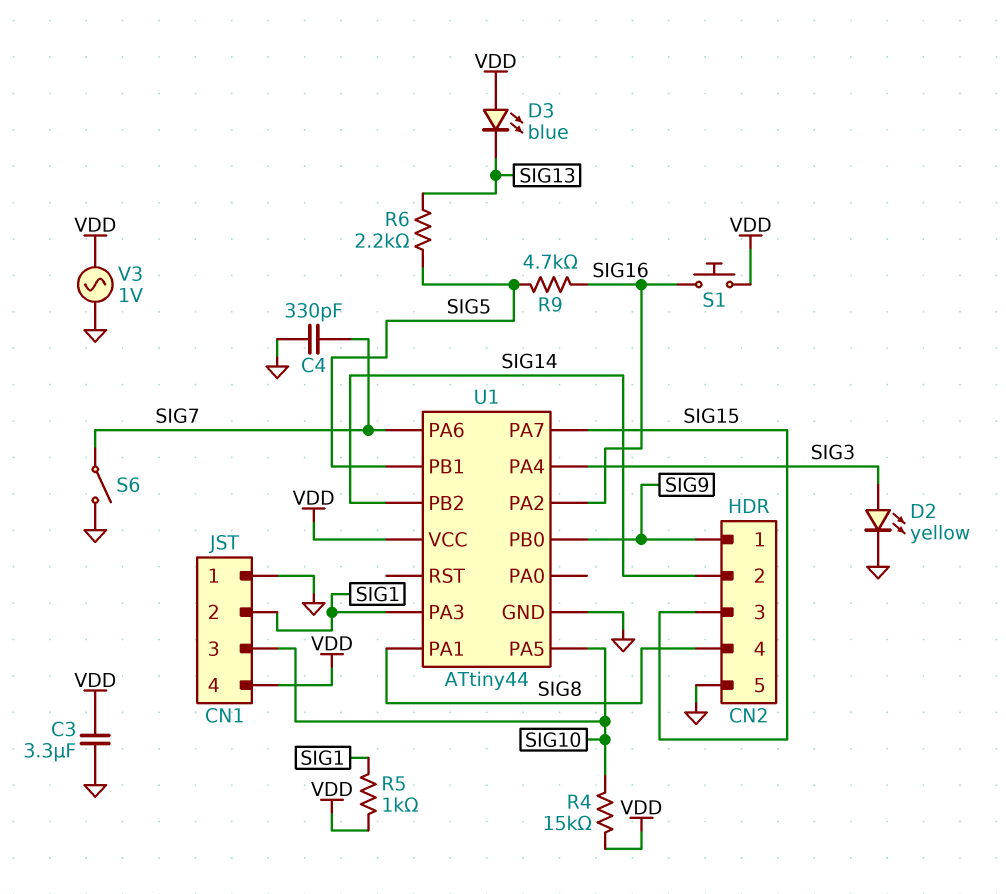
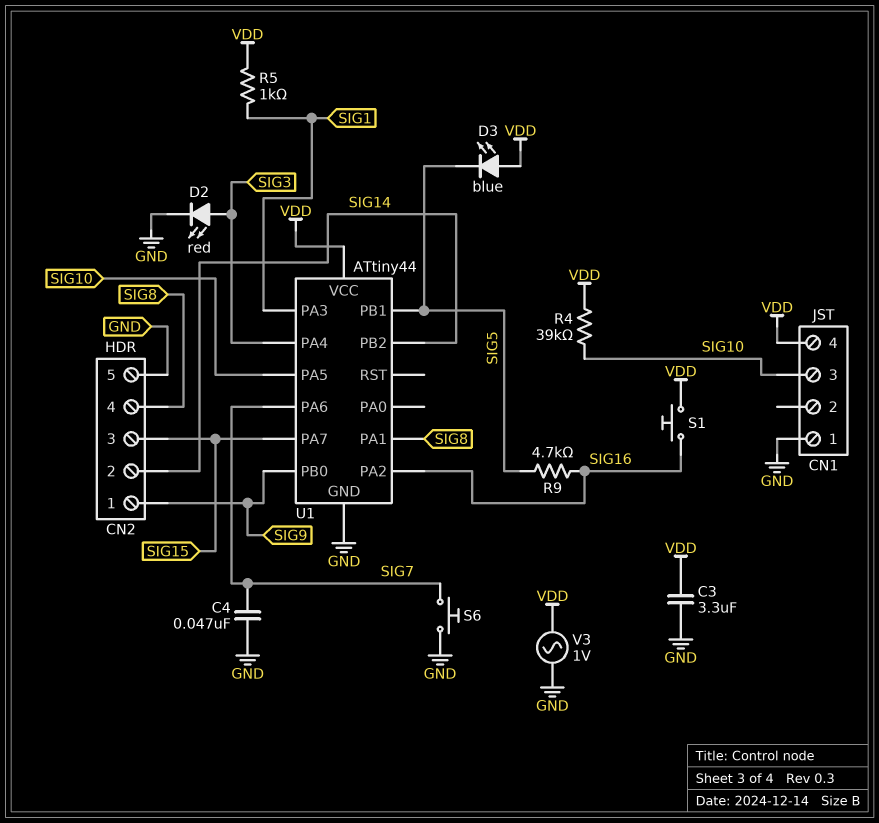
C4: 330pF (GND, SIG7) -> 47nF (GND, SIG7)
CN1 pin 2: SIG1 -> none
D2: LED yellow (A SIG3, K GND) -> LED red (A SIG3, K GND)
D3: LED blue (A VDD, K SIG13) -> LED blue (A VDD, K SIG5)
R4: 15k (SIG10, VDD) -> 39k (SIG10, VDD)
R6: 2.2k (SIG5, SIG13) -> none
S6: switch (GND, SIG7) -> button (GND, SIG7)

